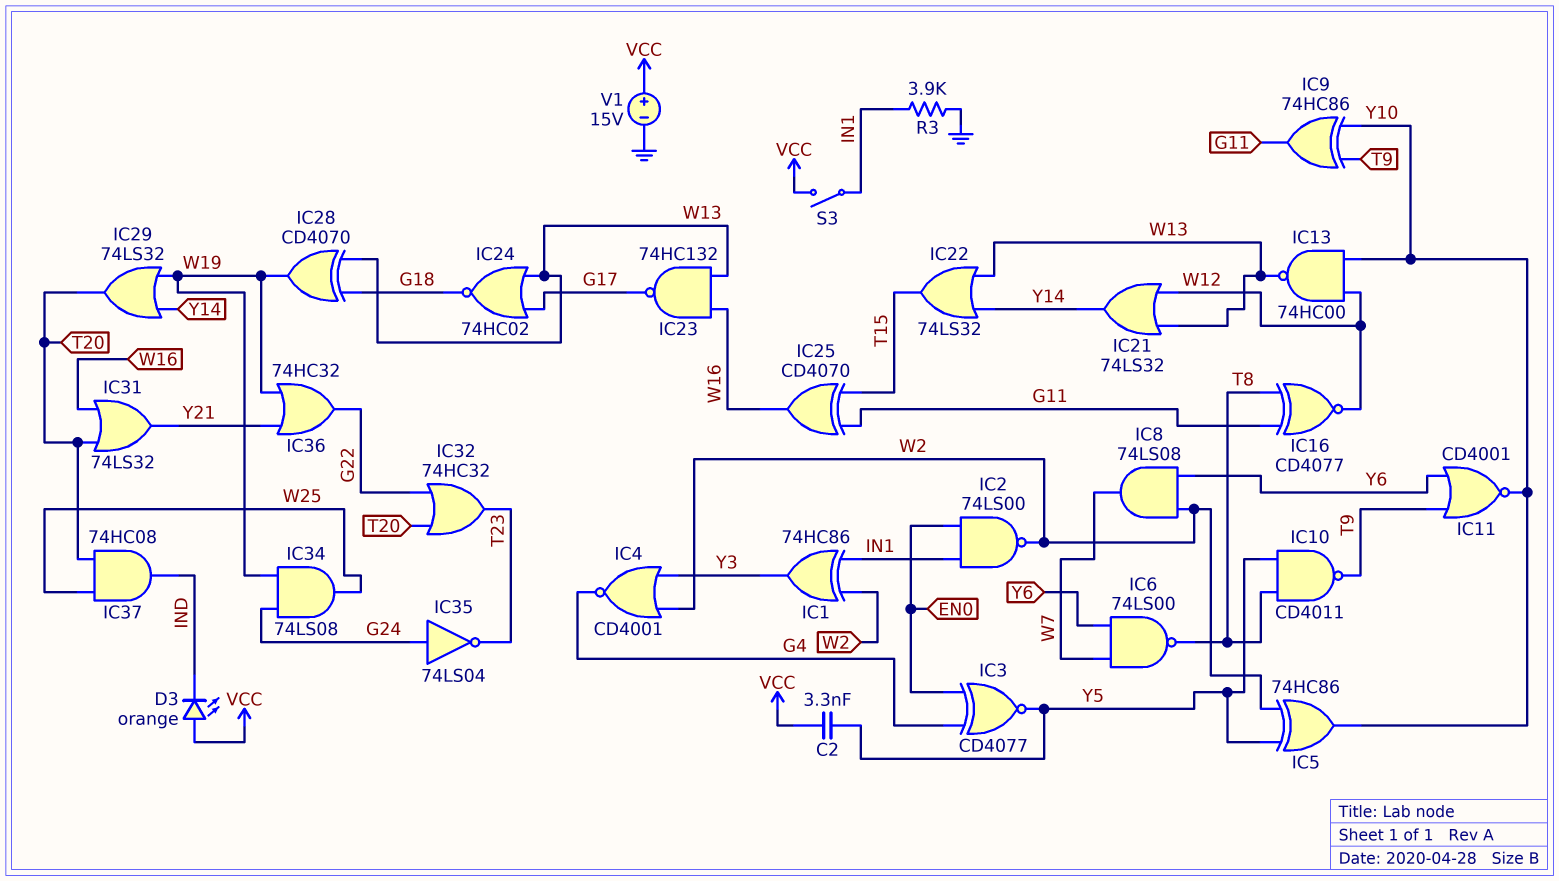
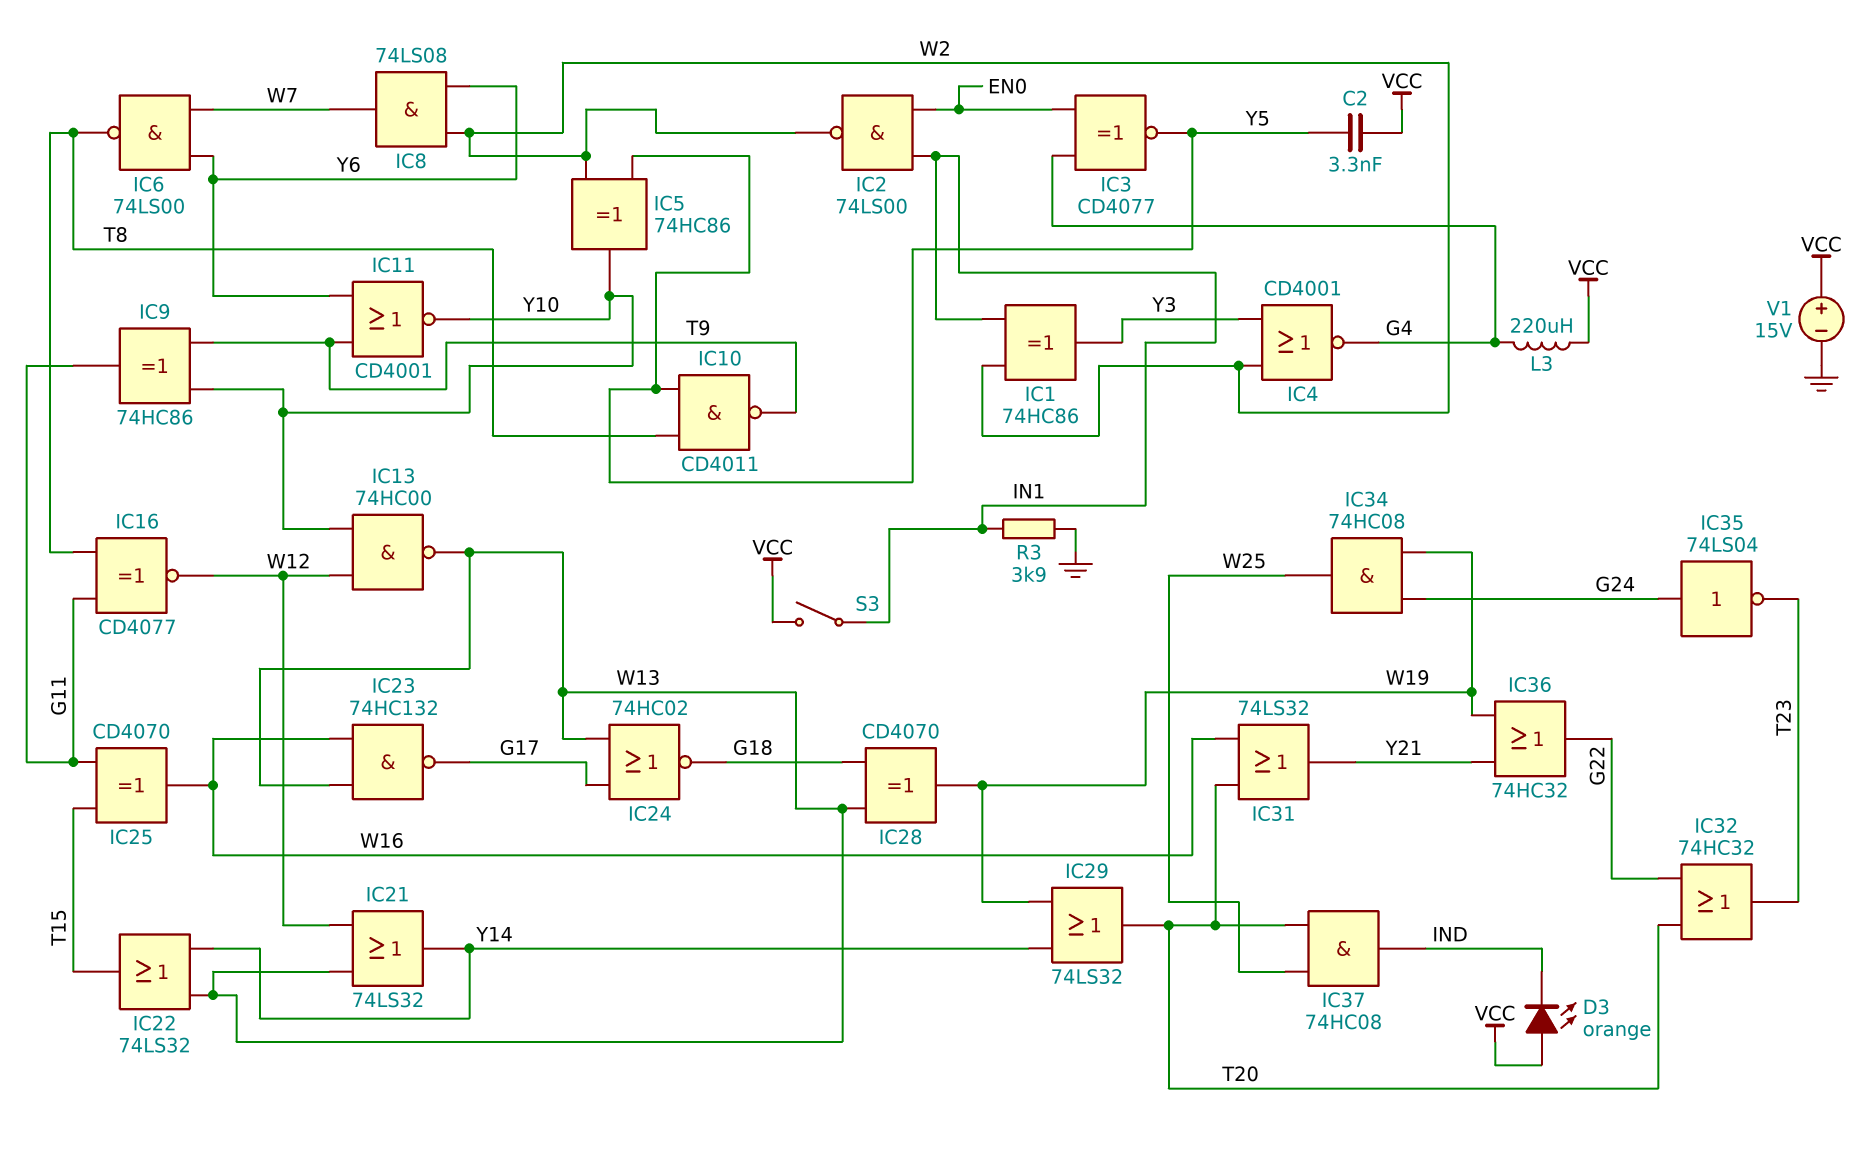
IC34: AND 74LS08 (in G24, in W19, out W25) -> AND 74HC08 (in G24, in W19, out W25)
L3: none -> 220uH (G4, VCC)

